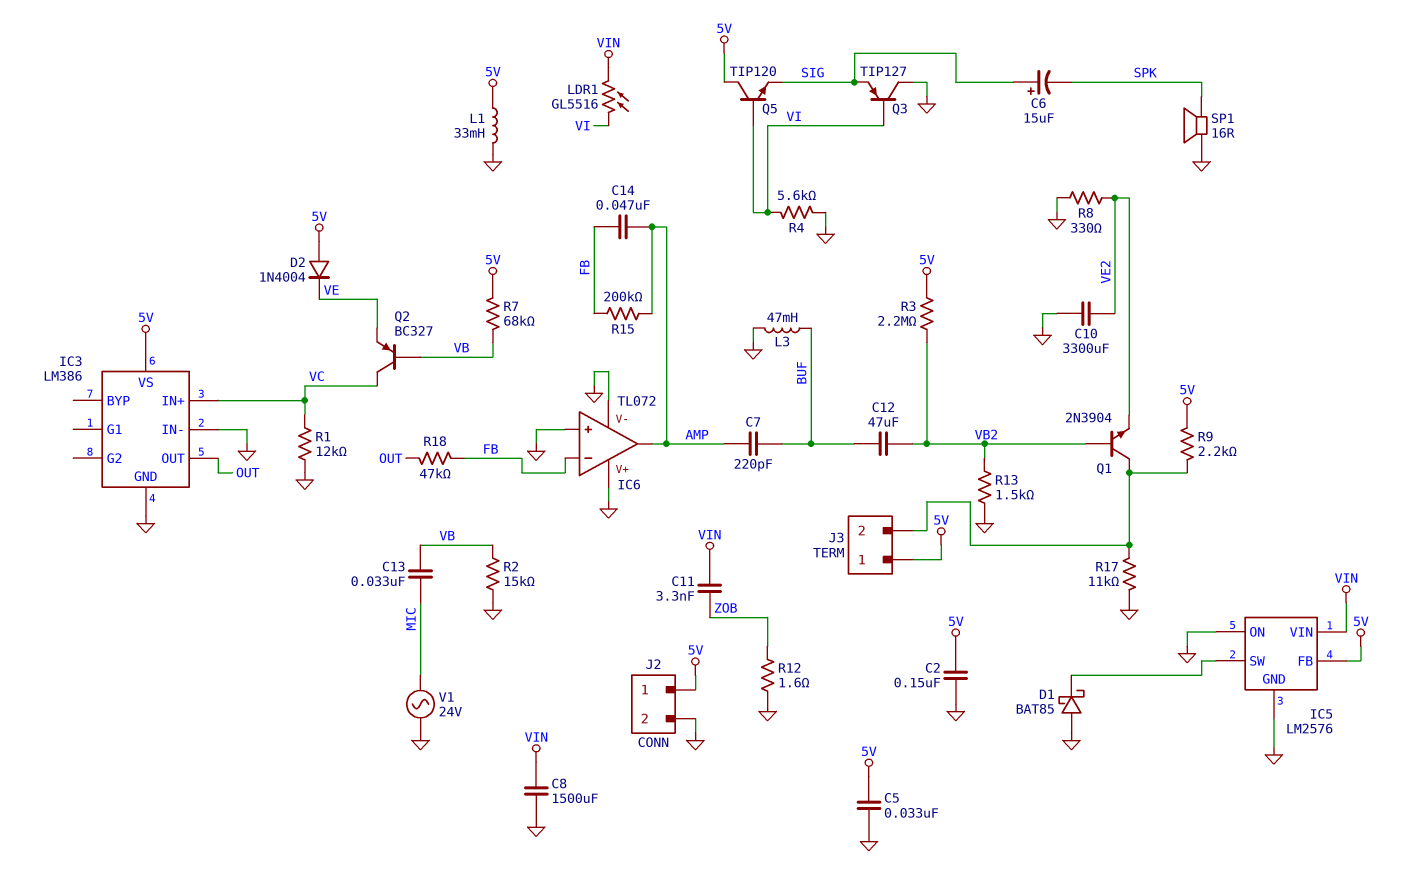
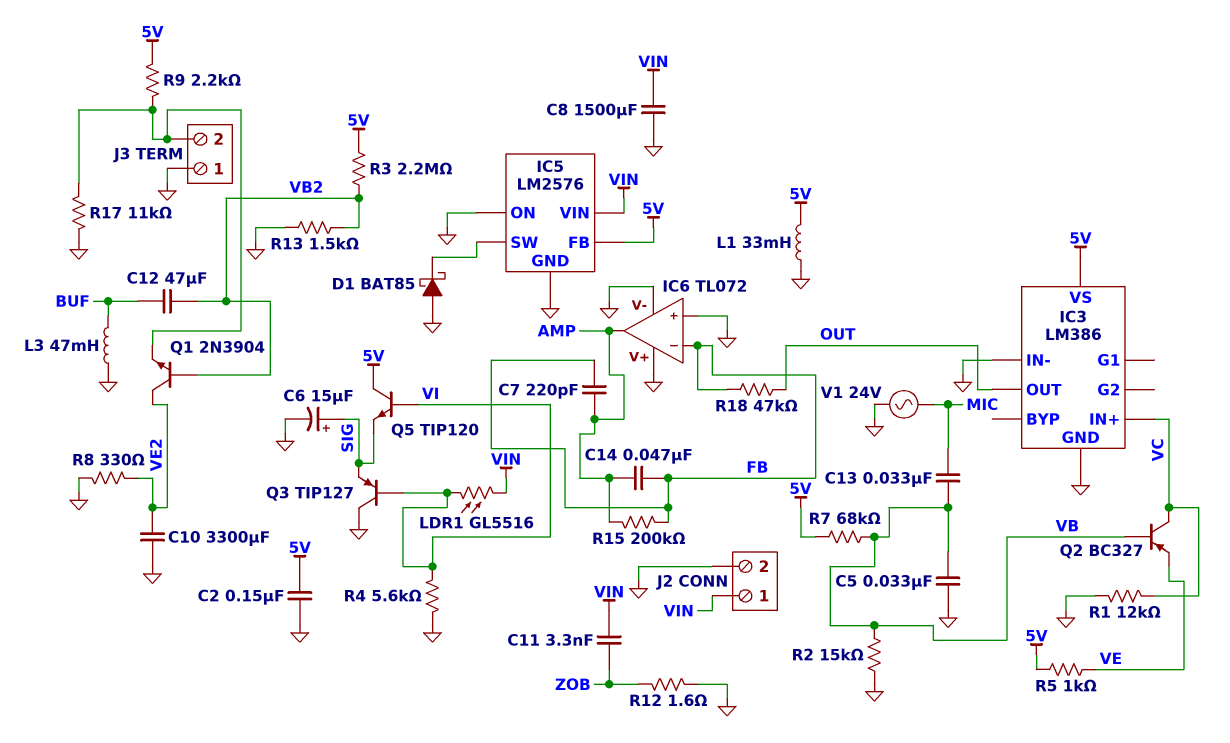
C5: 33nF (5V, GND) -> 33nF (GND, VB)
C6: 15uF (plus SIG, minus SPK) -> 15uF (plus SIG, minus GND)
C7: 220pF (AMP, BUF) -> 220pF (AMP, FB)
D2: diode 1N4004 (A 5V, K VE) -> none
J2 pin 1: 5V -> VIN
J3 pin 1: 5V -> GND
Q1: NPN 2N3904 (B VB2, C J3/2, E VE2) -> NPN 2N3904 (B VB2, C VE2, E J3/2)
R5: none -> 1k (5V, VE)
SP1: speaker 16R (GND, SPK) -> none

